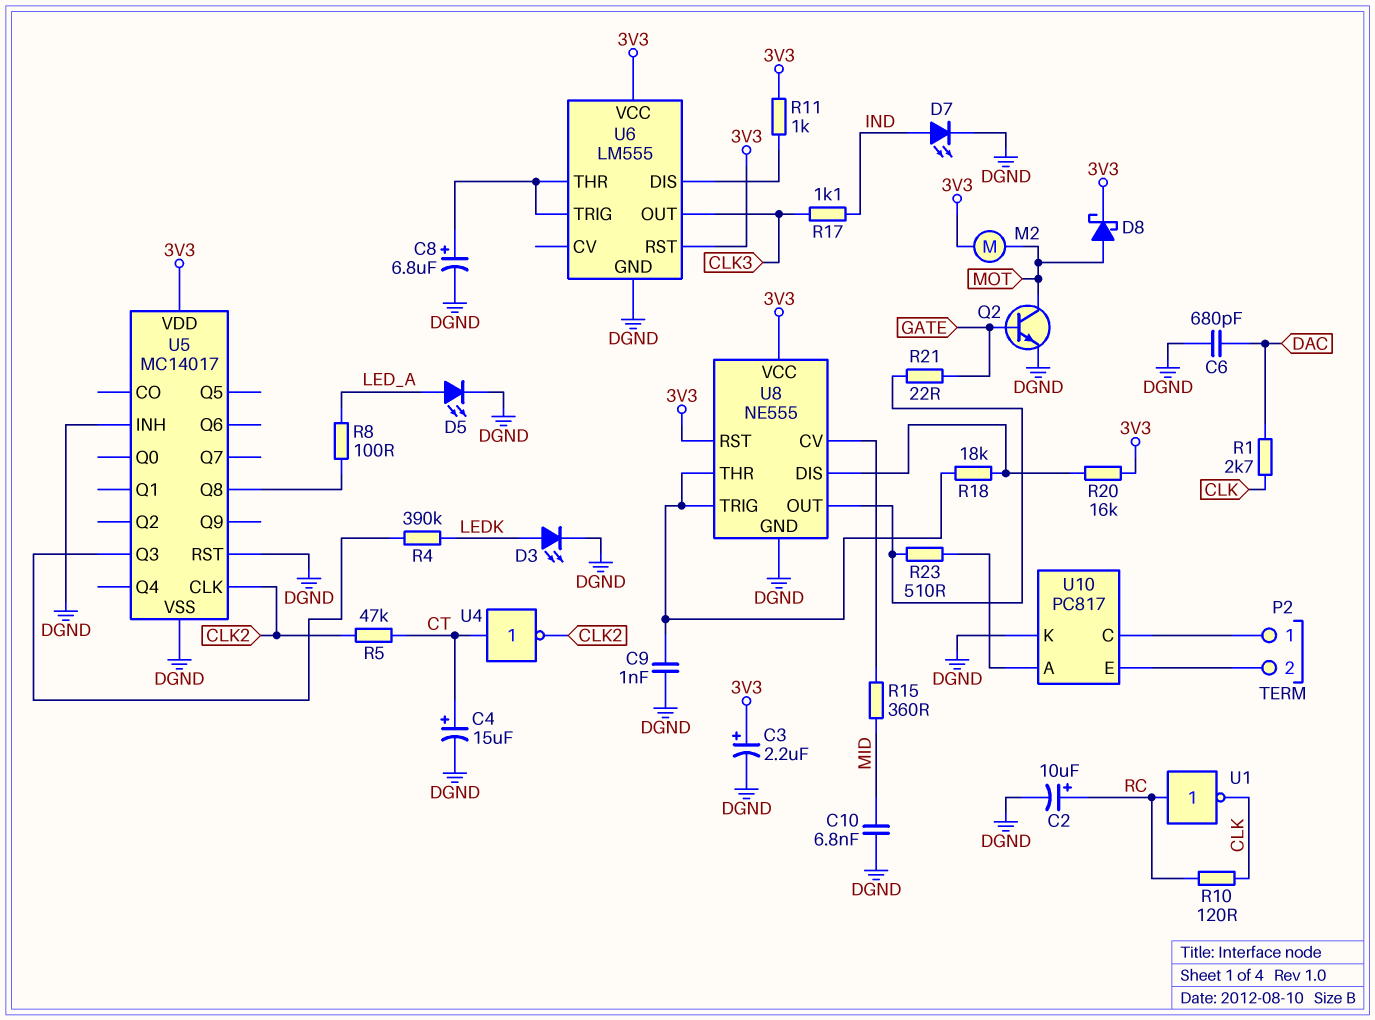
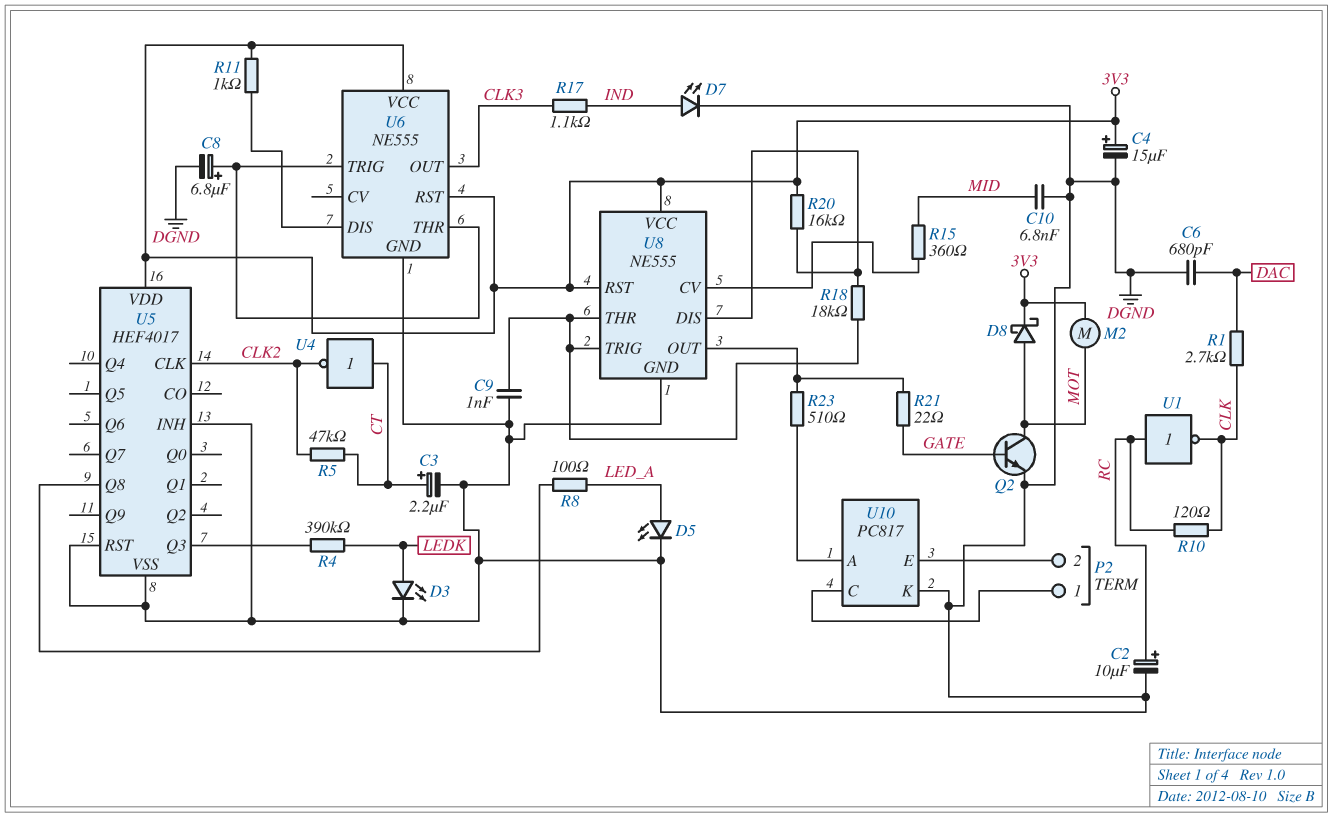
C3: 2.2uF (plus 3V3, minus DGND) -> 2.2uF (plus CT, minus DGND)
C4: 15uF (plus CT, minus DGND) -> 15uF (plus 3V3, minus DGND)
U5: MC14017 -> HEF4017
U6: LM555 -> NE555

